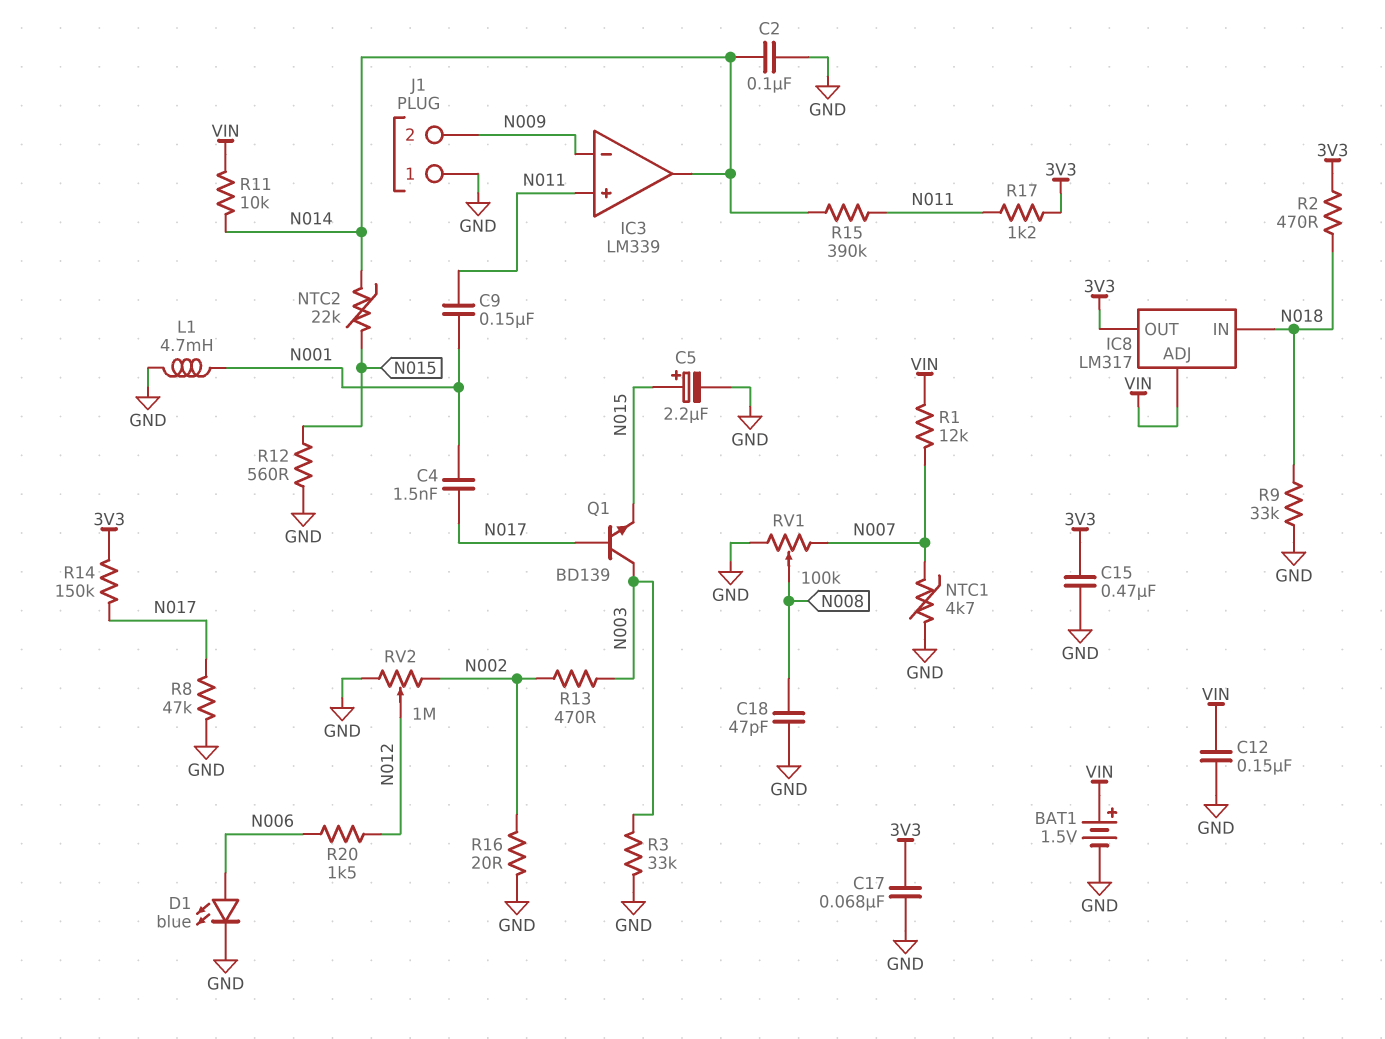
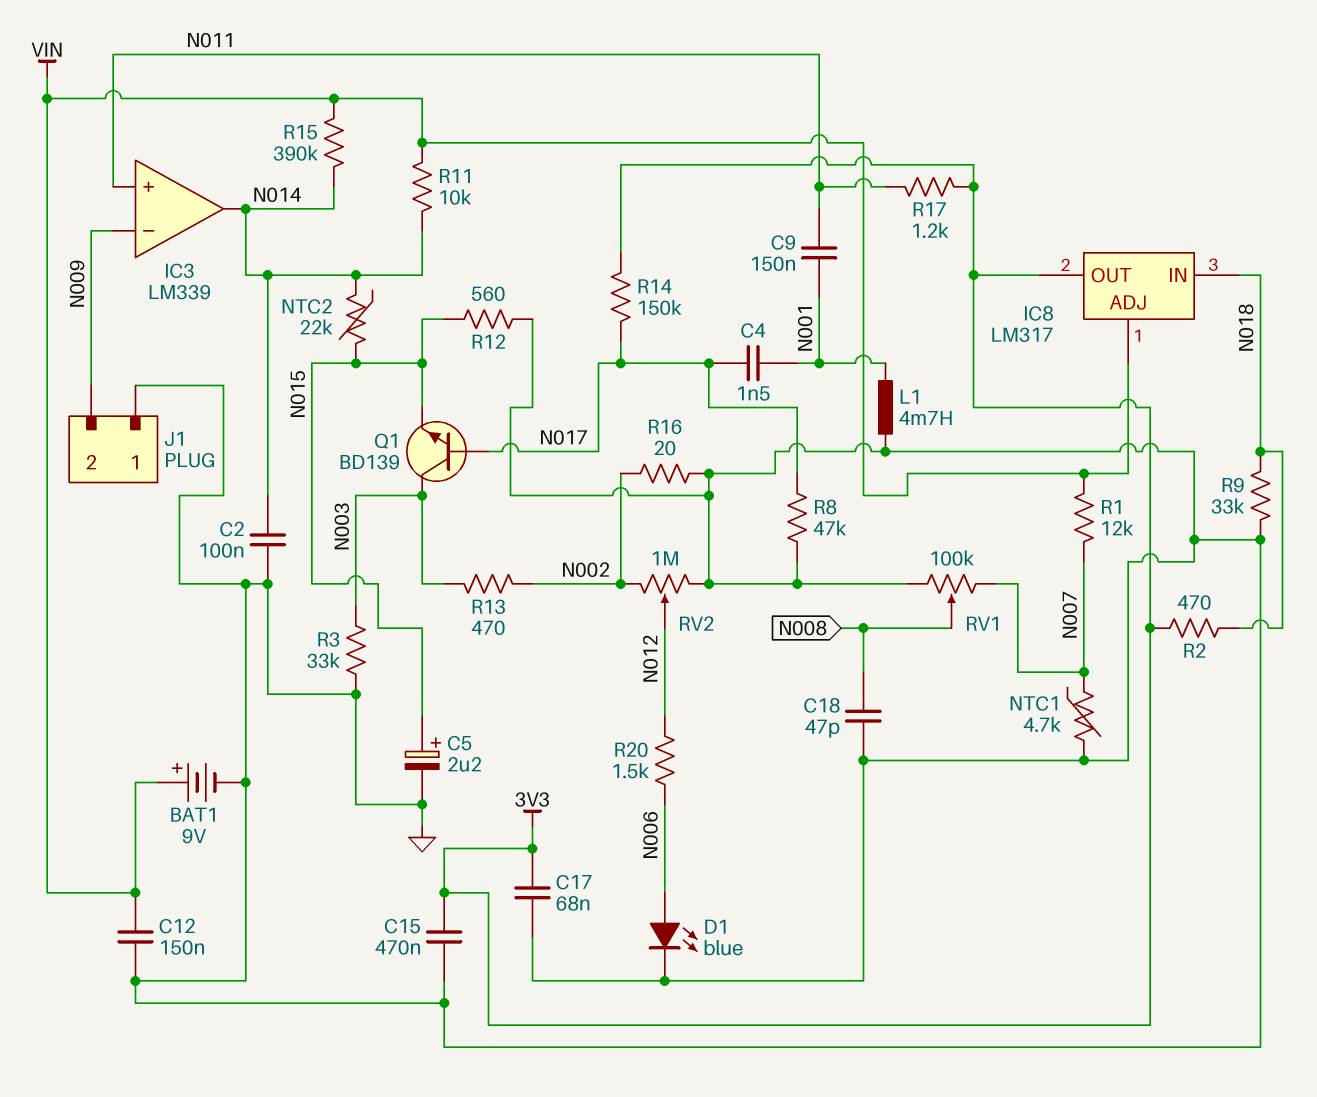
BAT1: 1.5V (plus VIN, minus GND) -> 9V (plus VIN, minus GND)
R15: 390k (N011, N014) -> 390k (N014, VIN)

